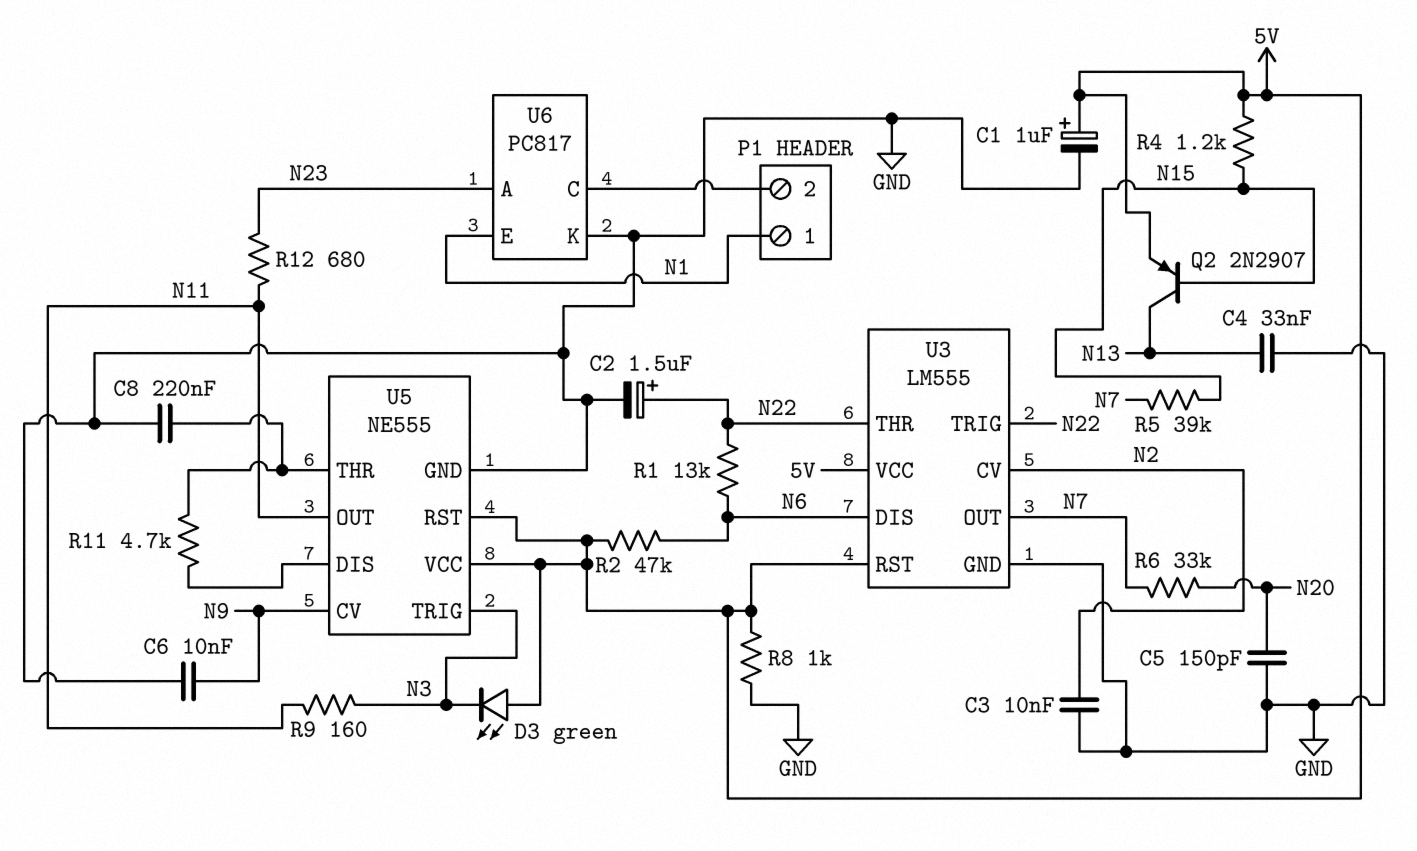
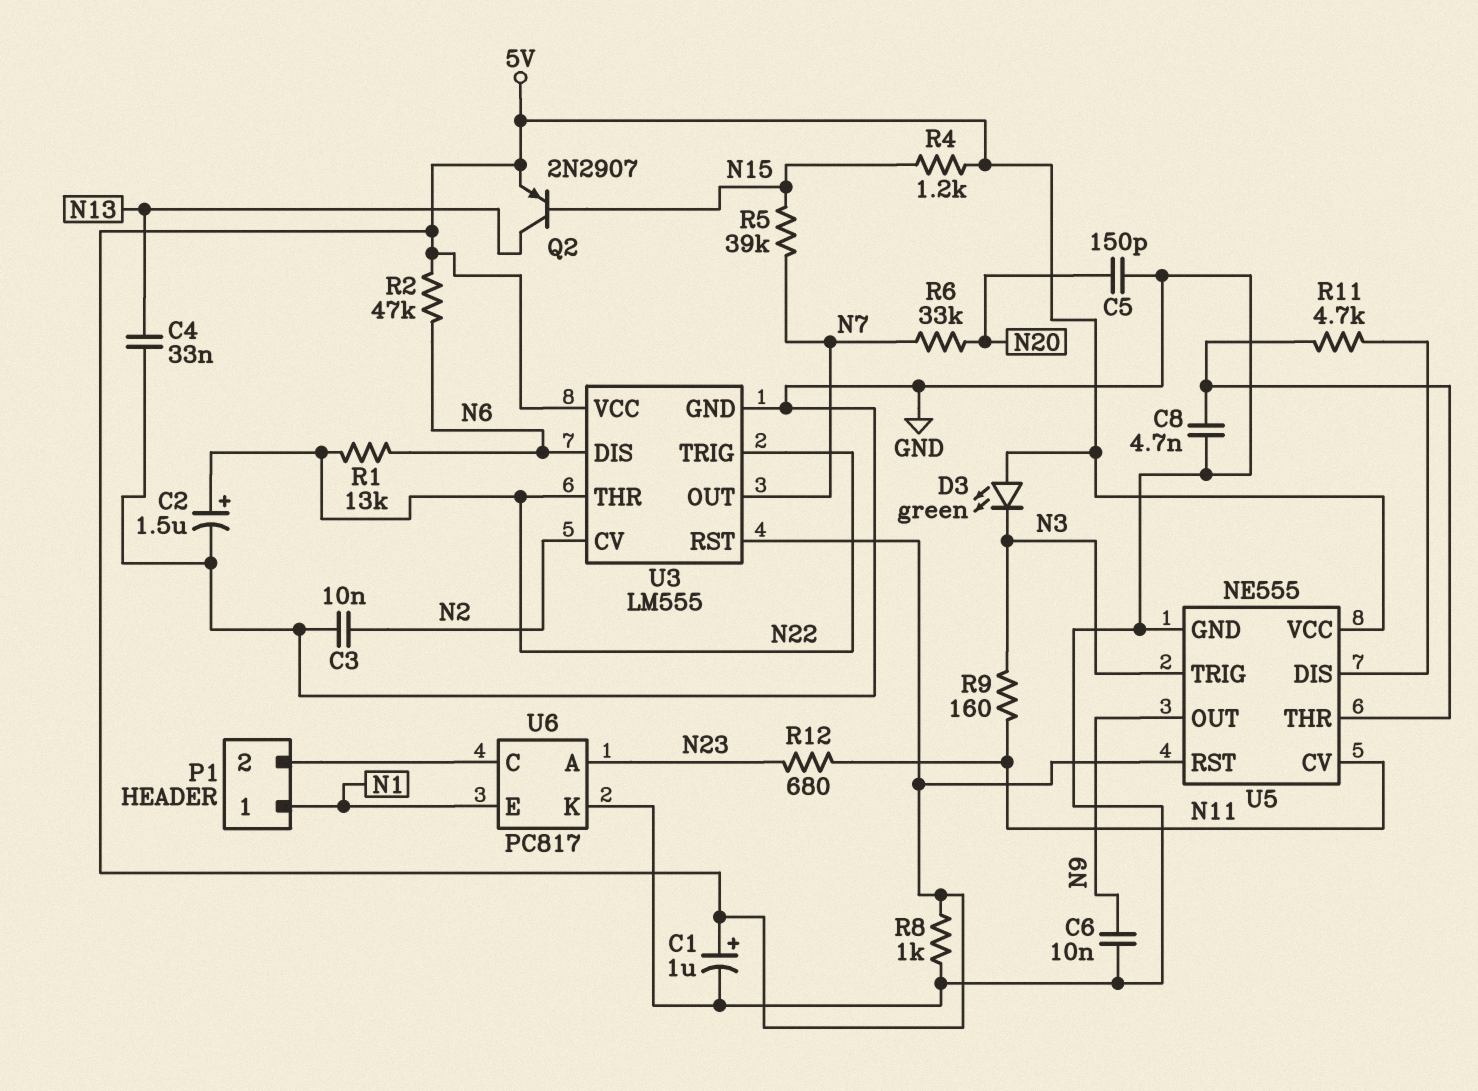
C8: 220nF (GND, U5/THR) -> 4.7nF (GND, U5/THR)
U5 pin CV: N9 -> N11
U5 pin OUT: N11 -> N9

